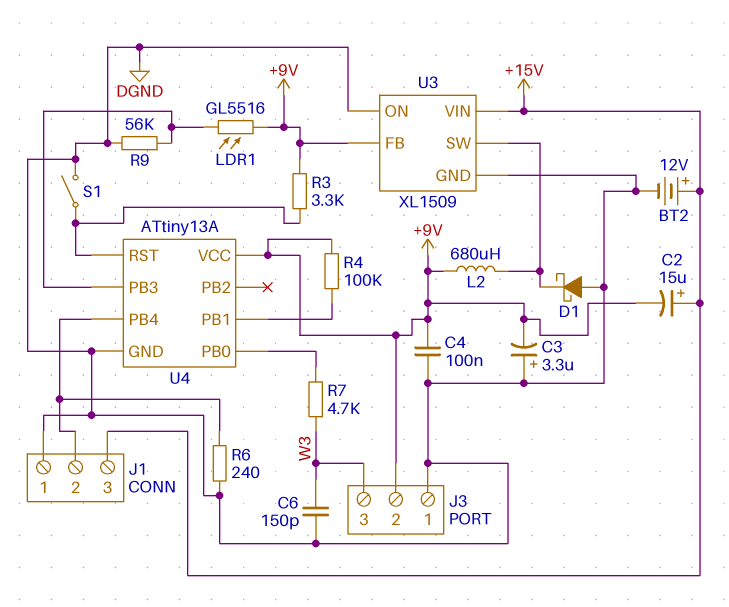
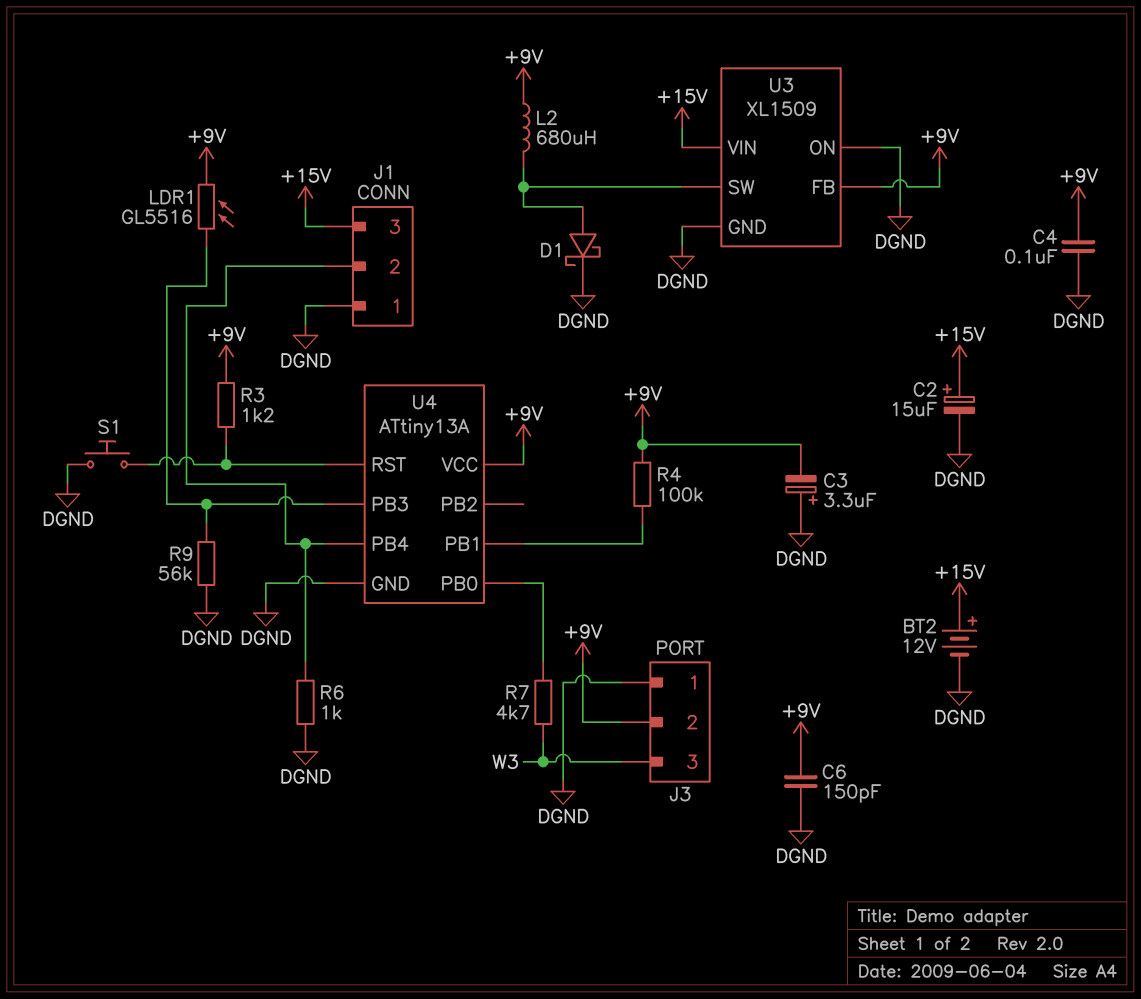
C2: 15uF (plus +15V, minus +9V) -> 15uF (plus +15V, minus DGND)
C6: 150pF (DGND, W3) -> 150pF (+9V, DGND)
D1: schottky (A DGND, K U3/SW) -> schottky (A U3/SW, K DGND)
R3: 3.3k (+9V, U4/RST) -> 1.2k (+9V, U4/RST)
R6: 240 (DGND, J1/2) -> 1k (DGND, J1/2)
S1: switch (DGND, U4/RST) -> button (DGND, U4/RST)

